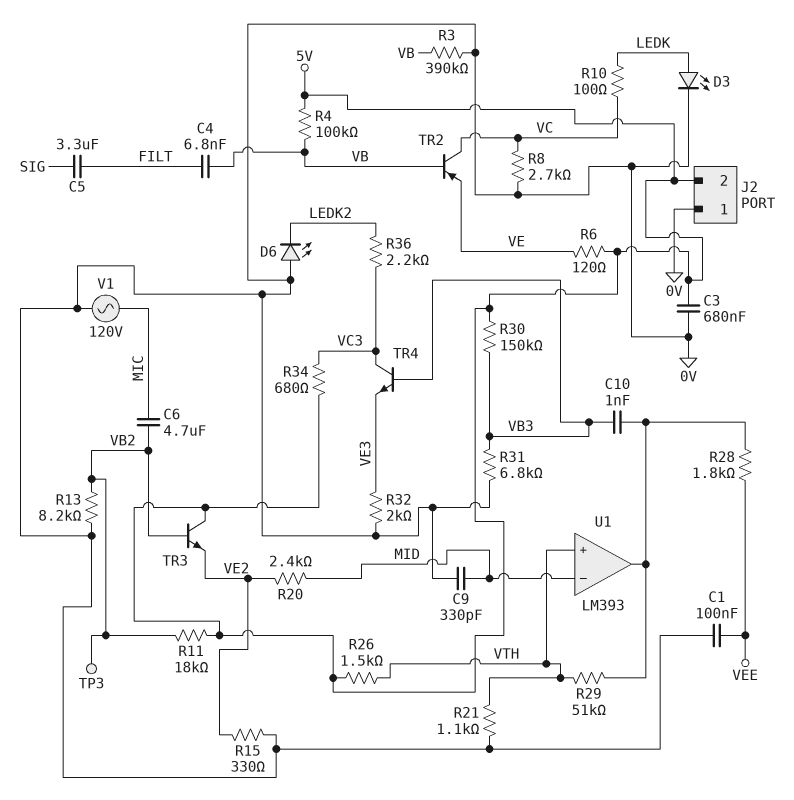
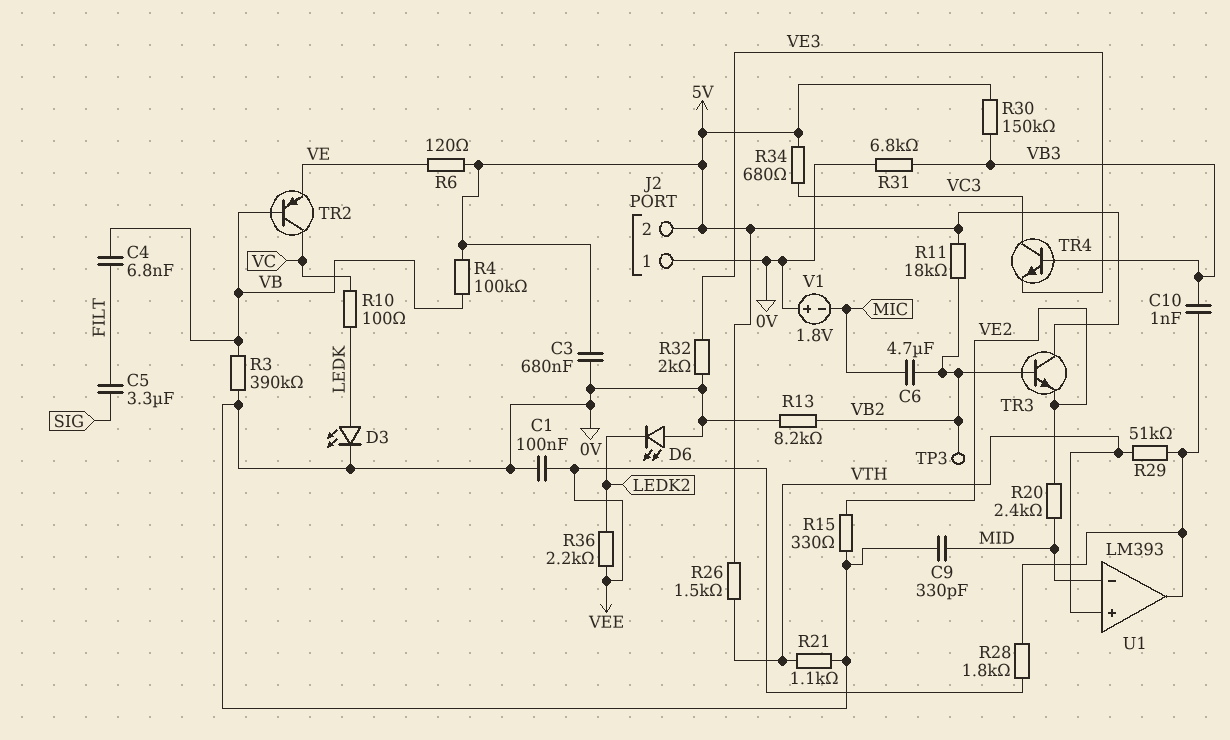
R8: 2.7k (0V, VC) -> none
R36: 2.2k (LEDK2, VC3) -> 2.2k (LEDK2, VEE)
V1: AC 120V (0V, MIC) -> 1.8V (plus 0V, minus MIC)

